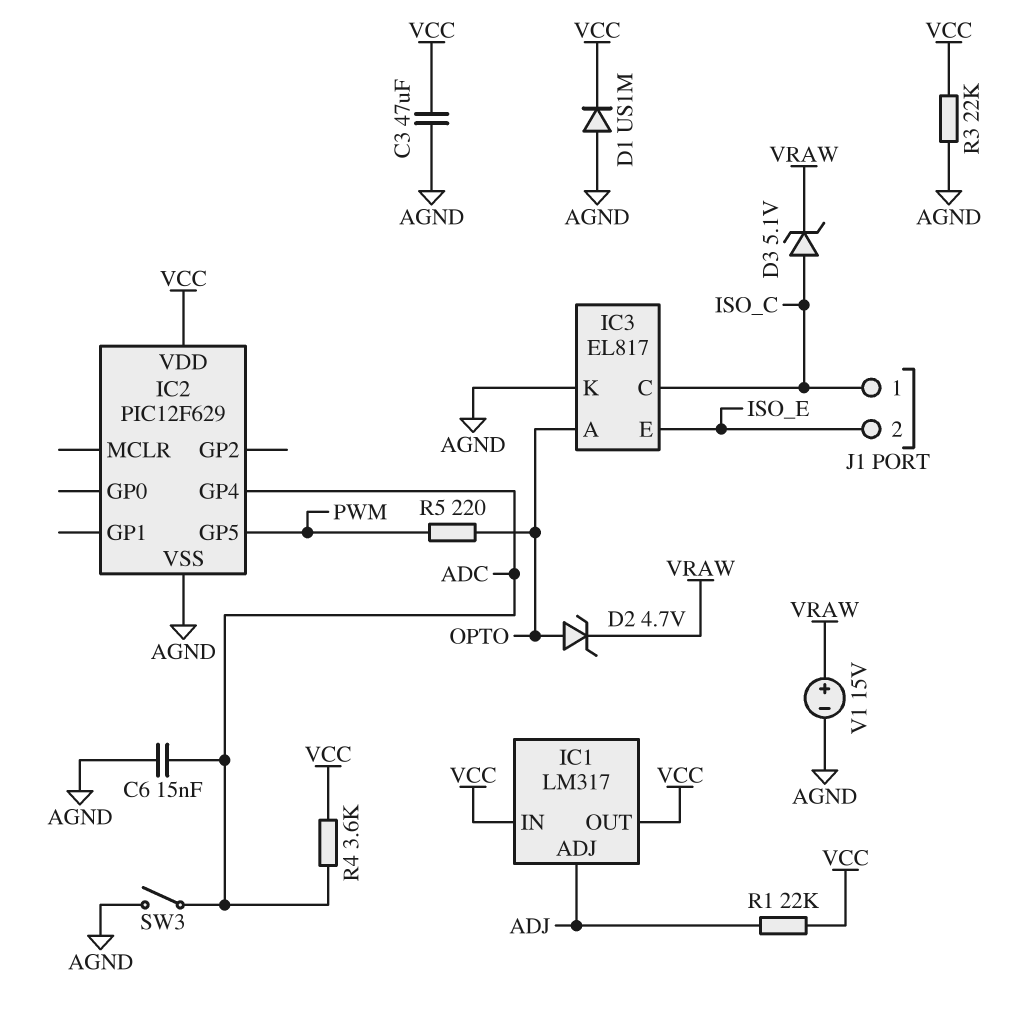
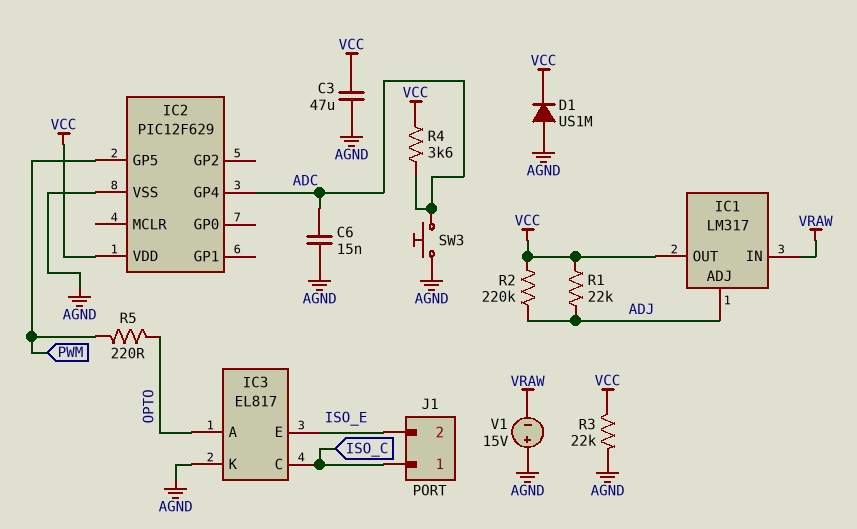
D2: zener 4.7V (A OPTO, K VRAW) -> none
D3: zener 5.1V (A ISO_C, K VRAW) -> none
IC1 pin IN: VCC -> VRAW
R2: none -> 220k (ADJ, VCC)
SW3: switch (ADC, AGND) -> button (ADC, AGND)
V1: 15V (plus VRAW, minus AGND) -> 15V (plus AGND, minus VRAW)

